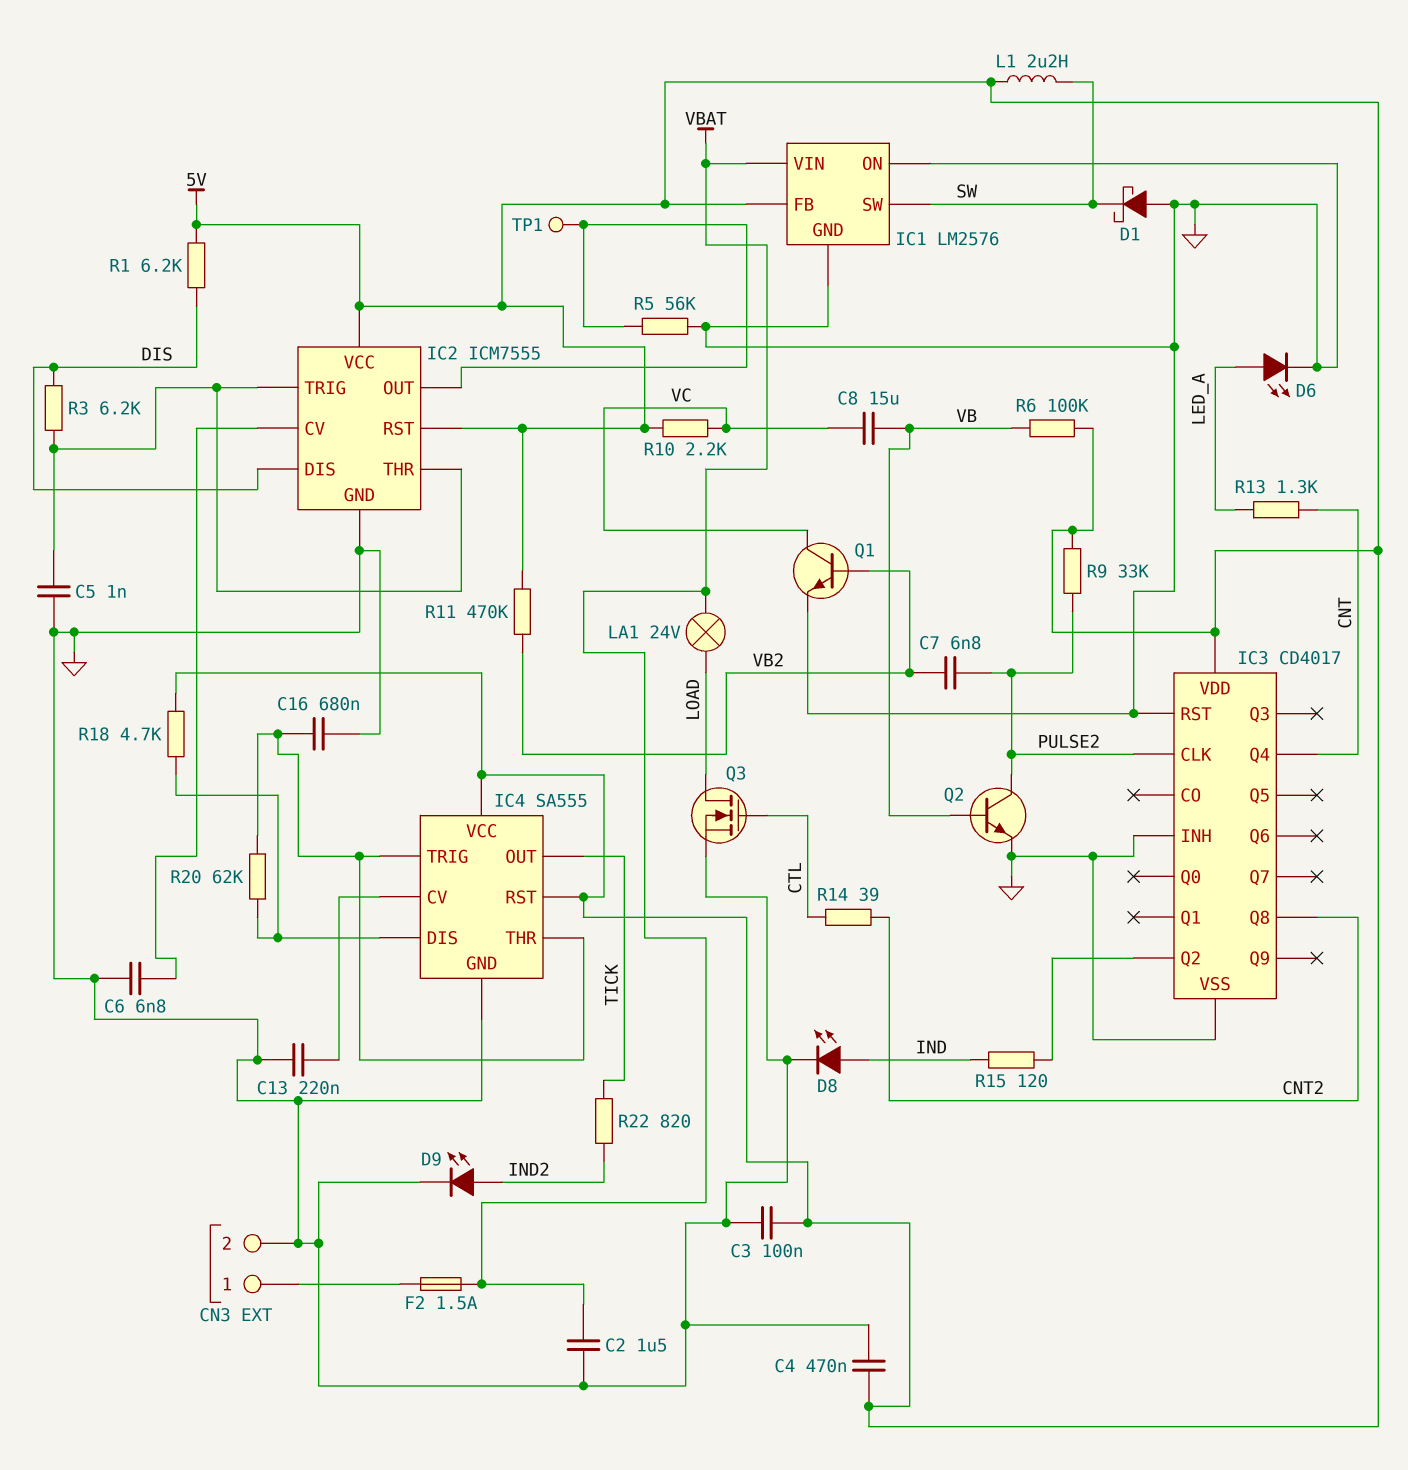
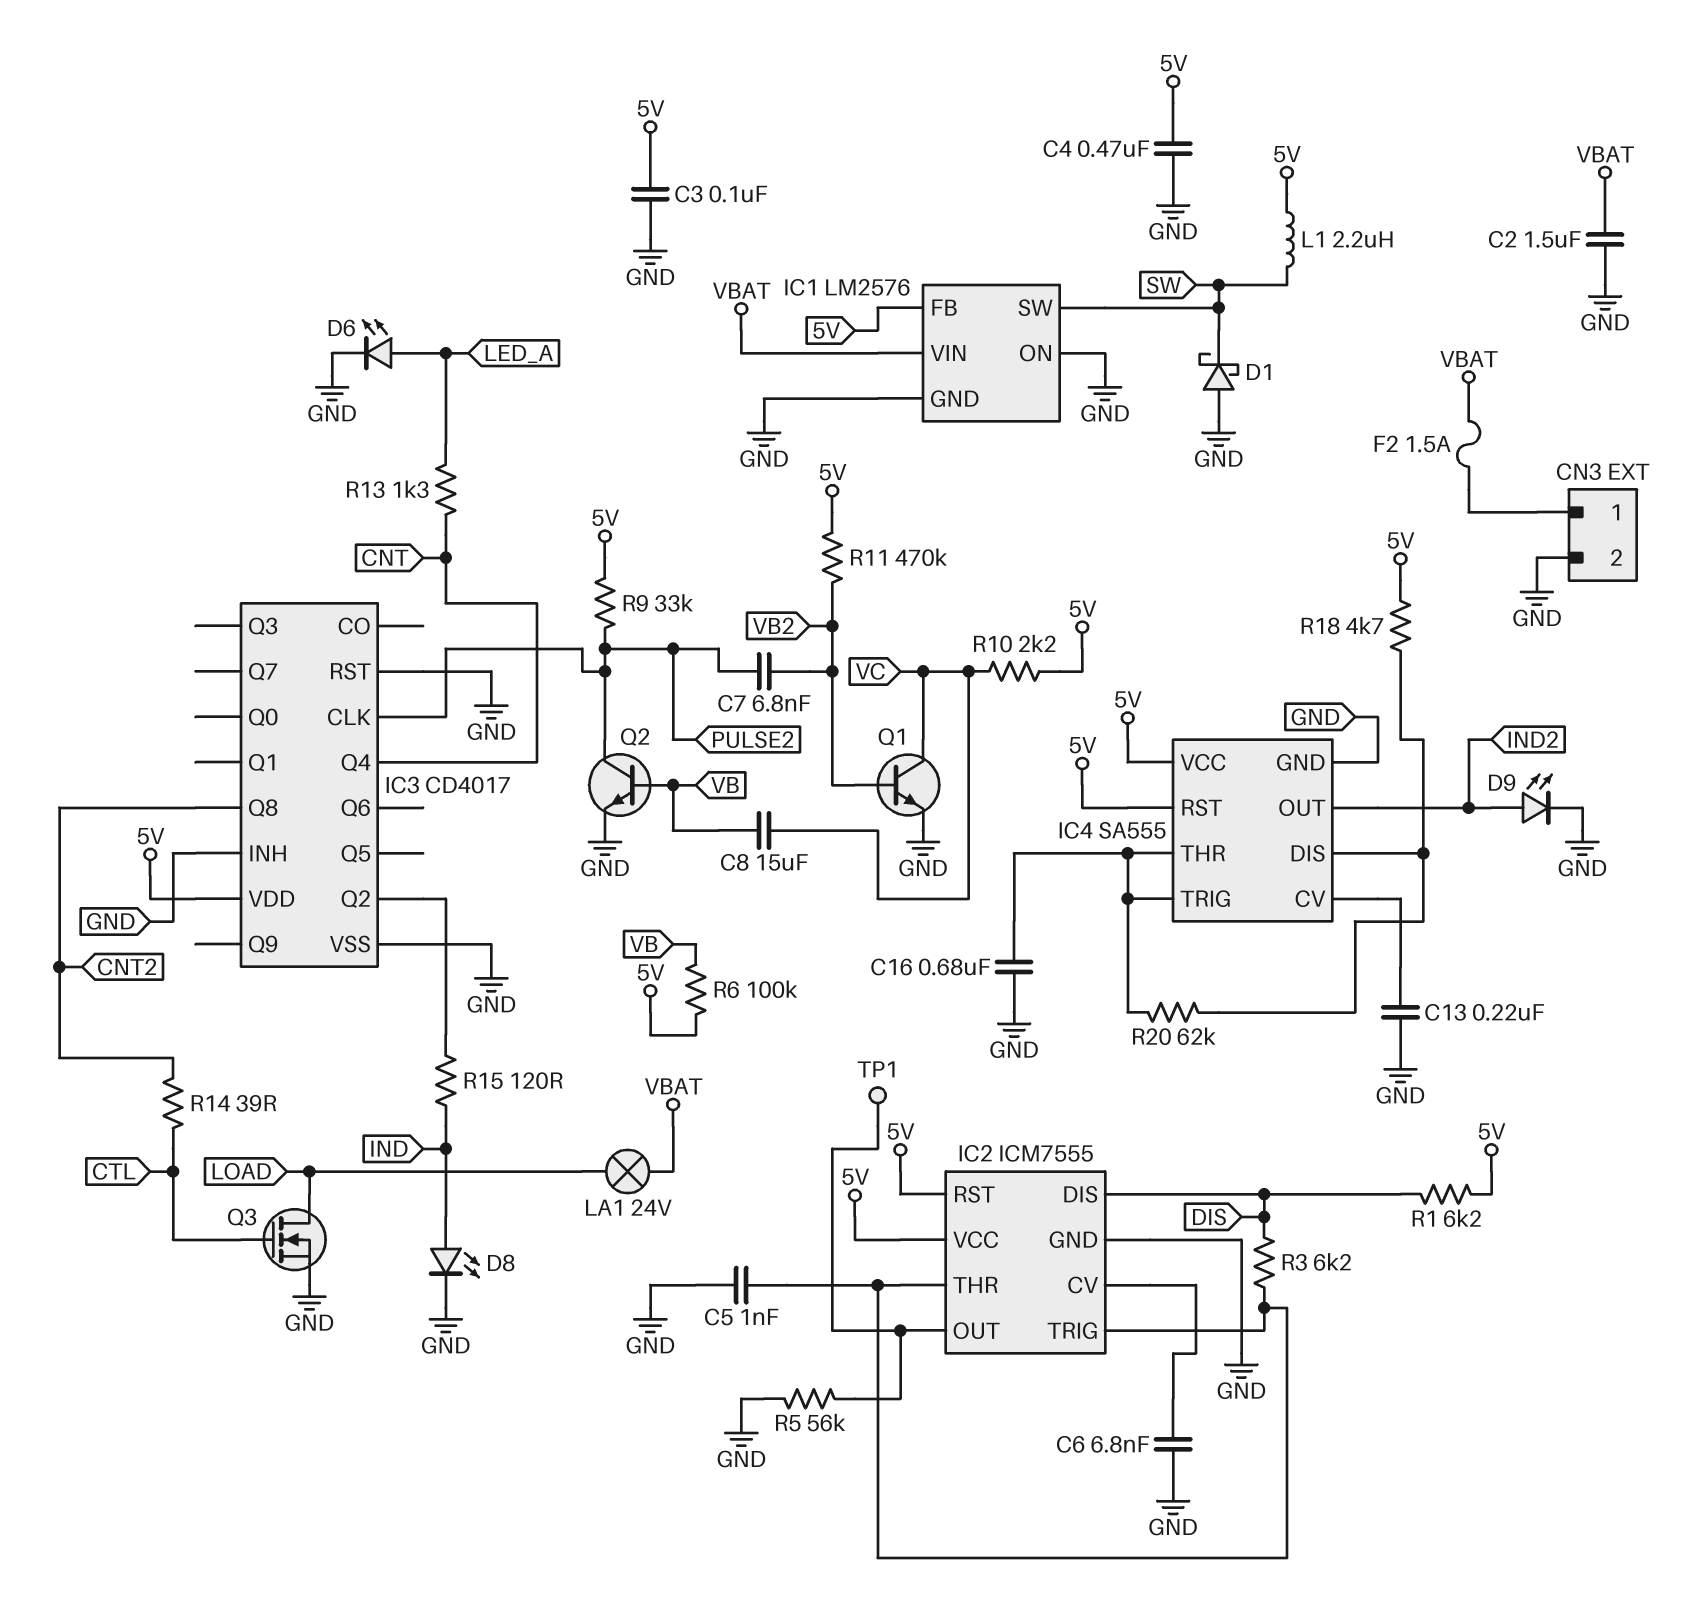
IC4 pin OUT: TICK -> IND2
R22: 820 (IND2, TICK) -> none

